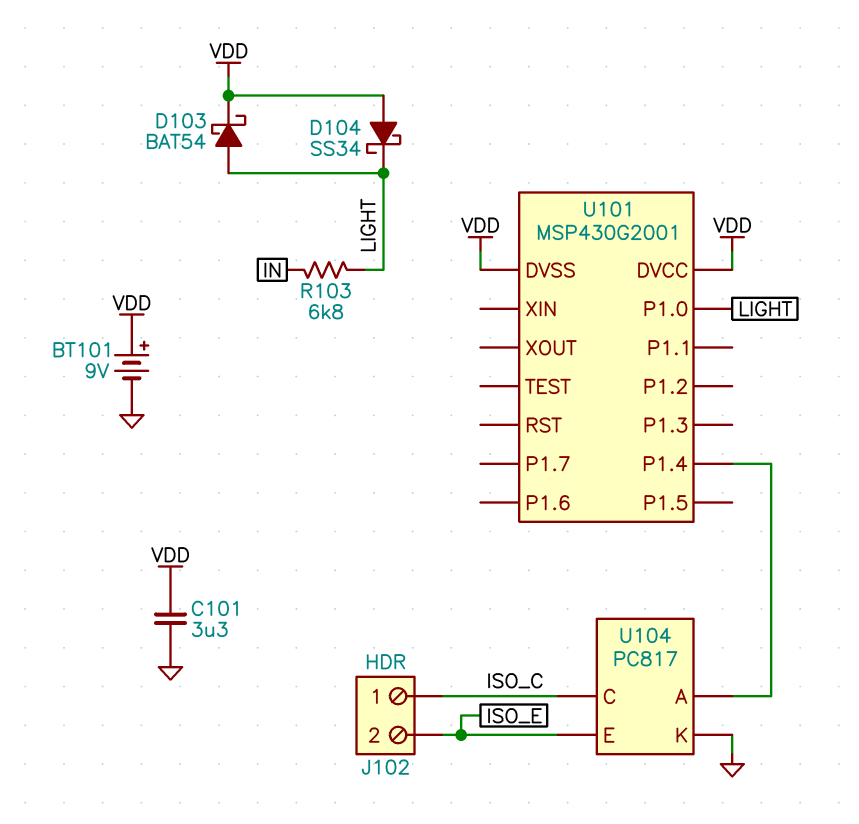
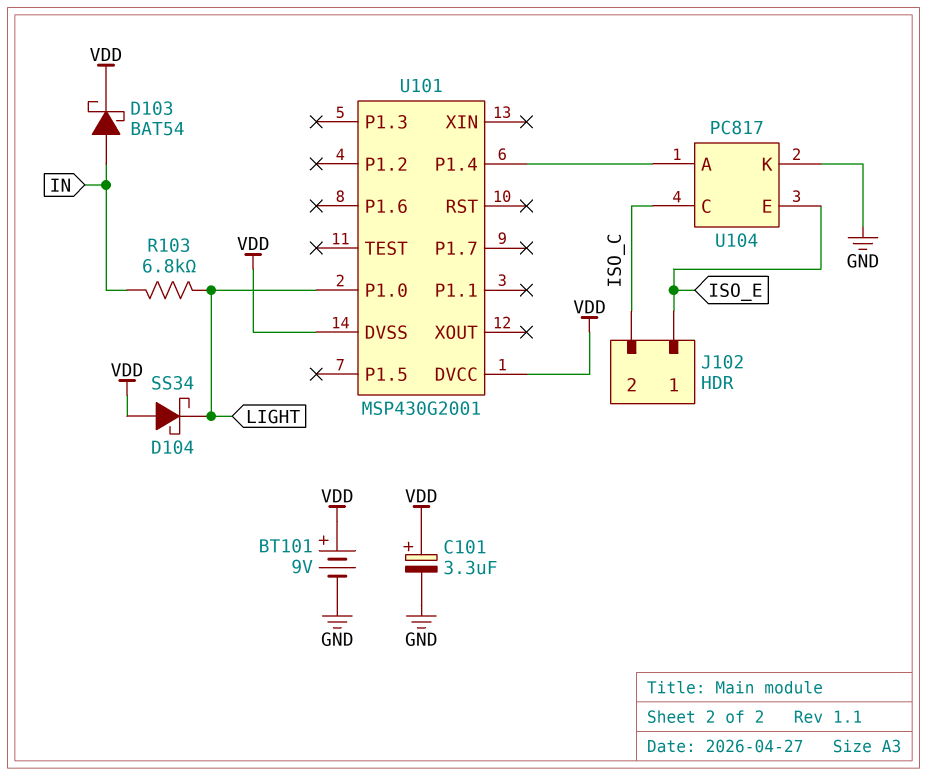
C101: 3.3uF (GND, VDD) -> 3.3uF (plus VDD, minus GND)
D103: schottky BAT54 (A LIGHT, K VDD) -> schottky BAT54 (A IN, K VDD)
J102 pin 1: ISO_C -> ISO_E
J102 pin 2: ISO_E -> ISO_C

